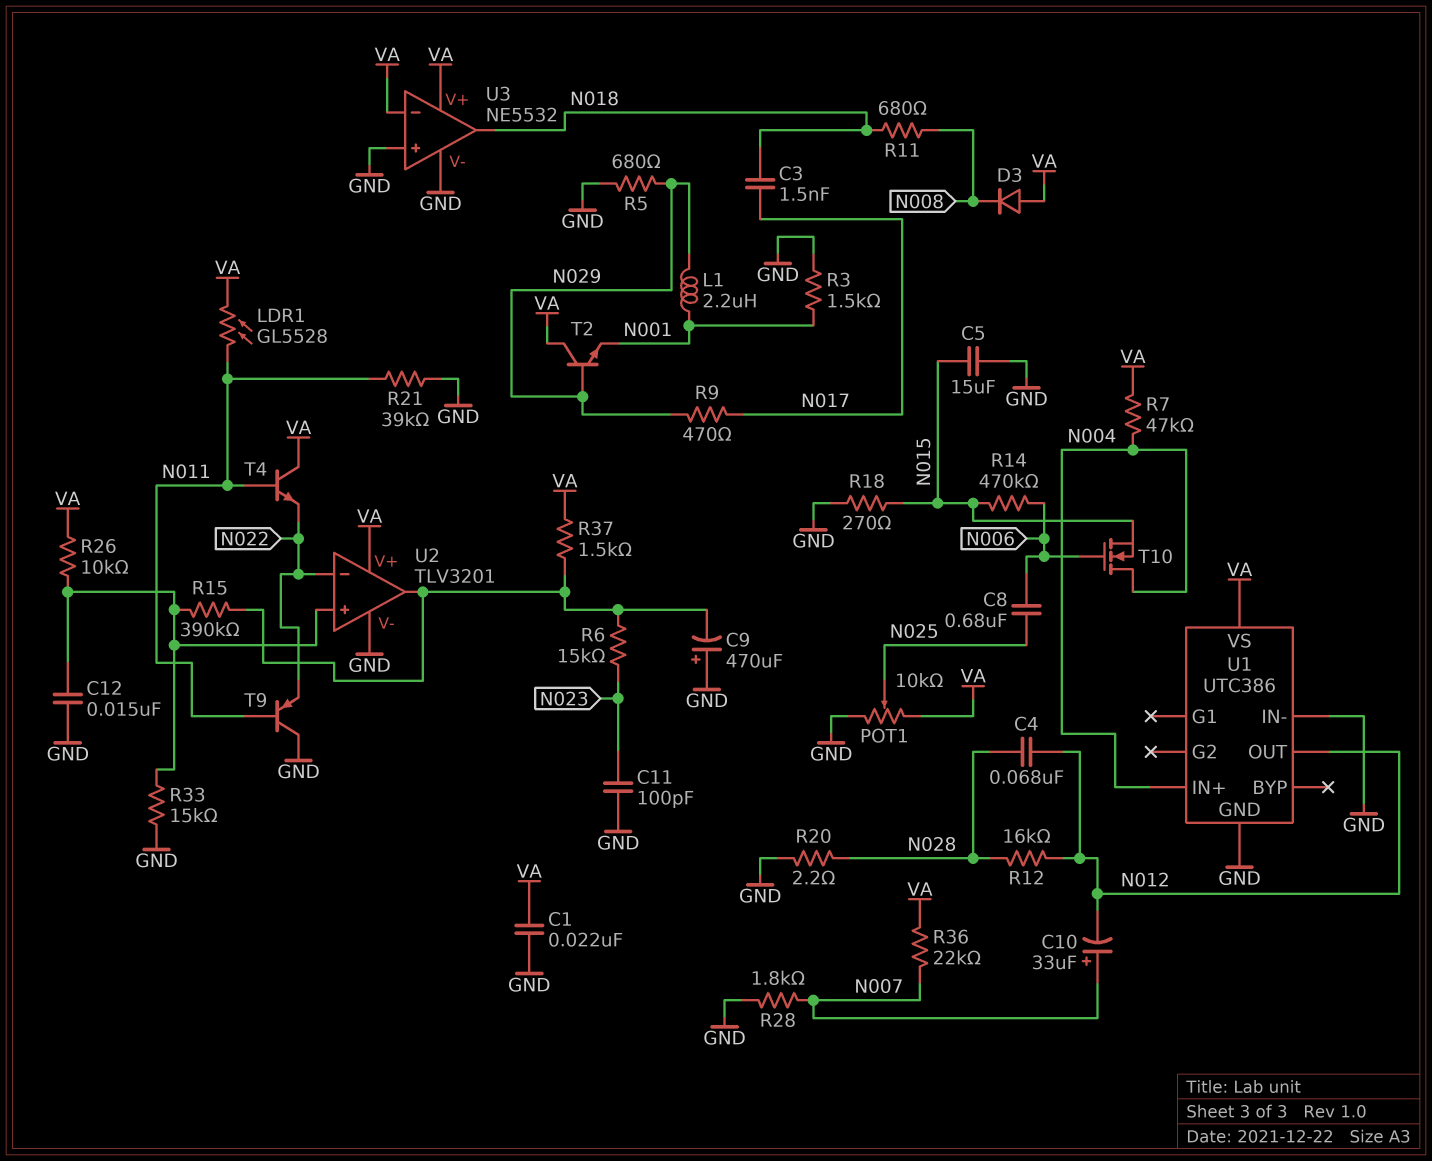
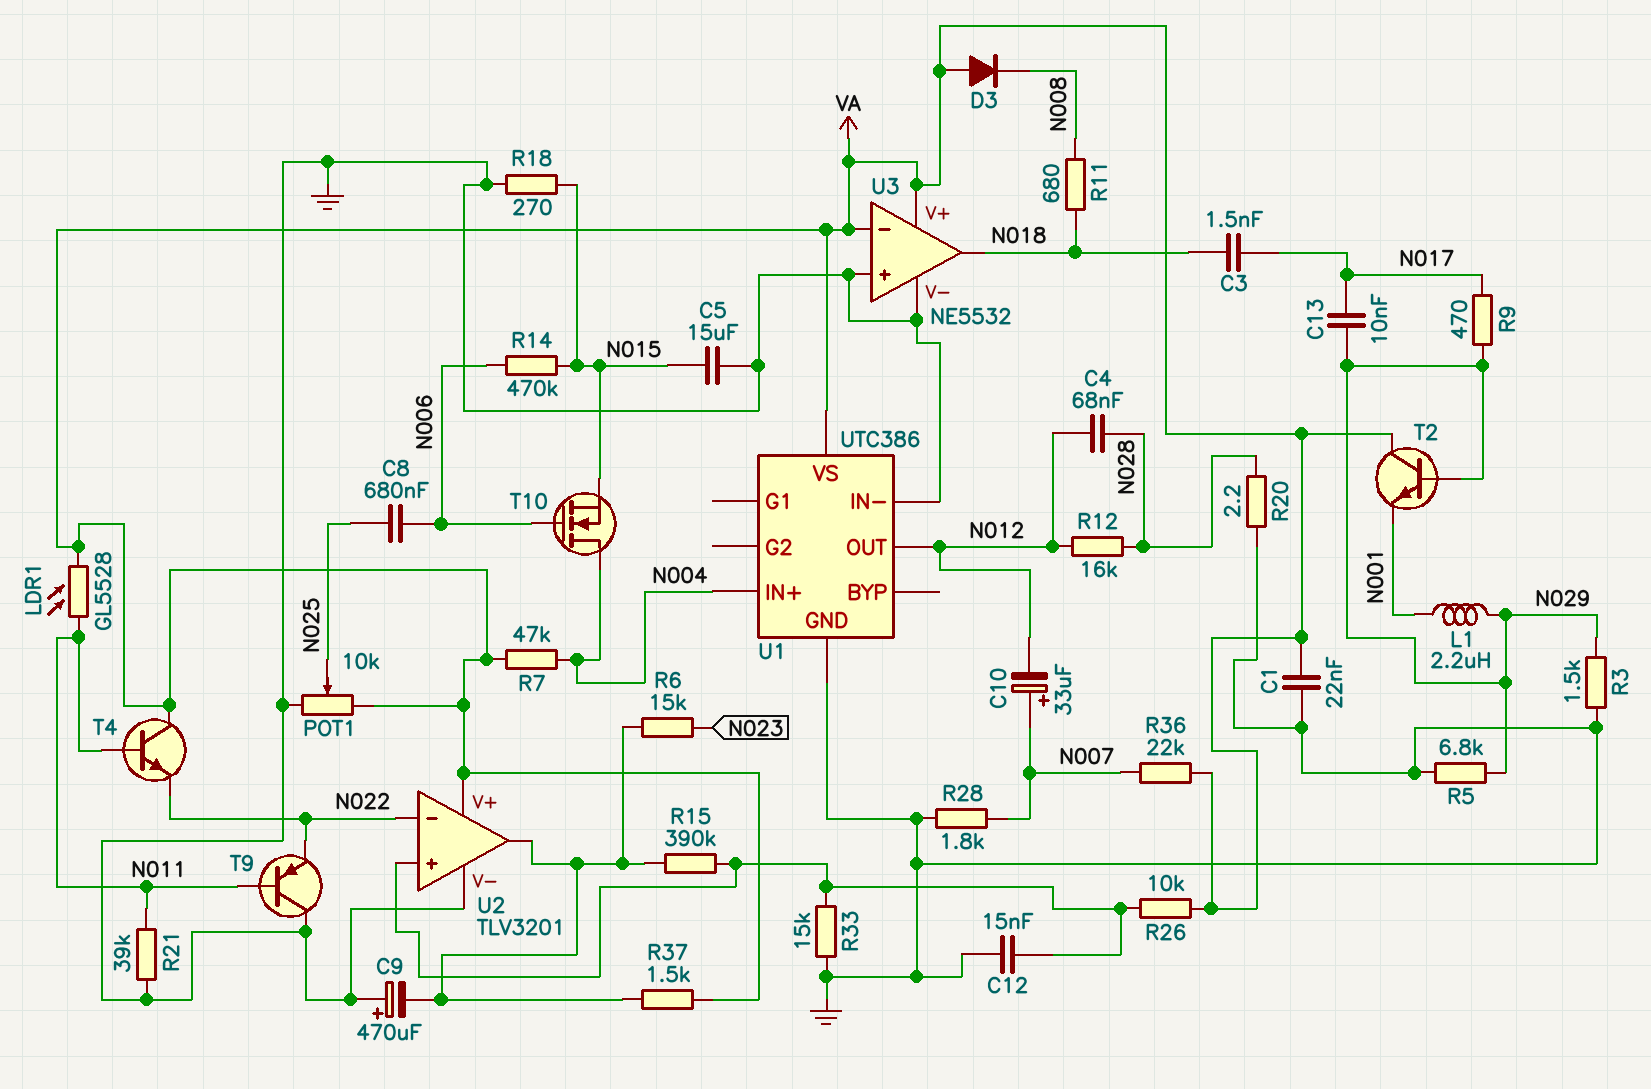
C11: 100pF (GND, N023) -> none
C13: none -> 10nF (N017, N029)
R3: 1.5k (GND, N001) -> 1.5k (GND, N029)
R5: 680 (GND, N029) -> 6.8k (GND, N029)

